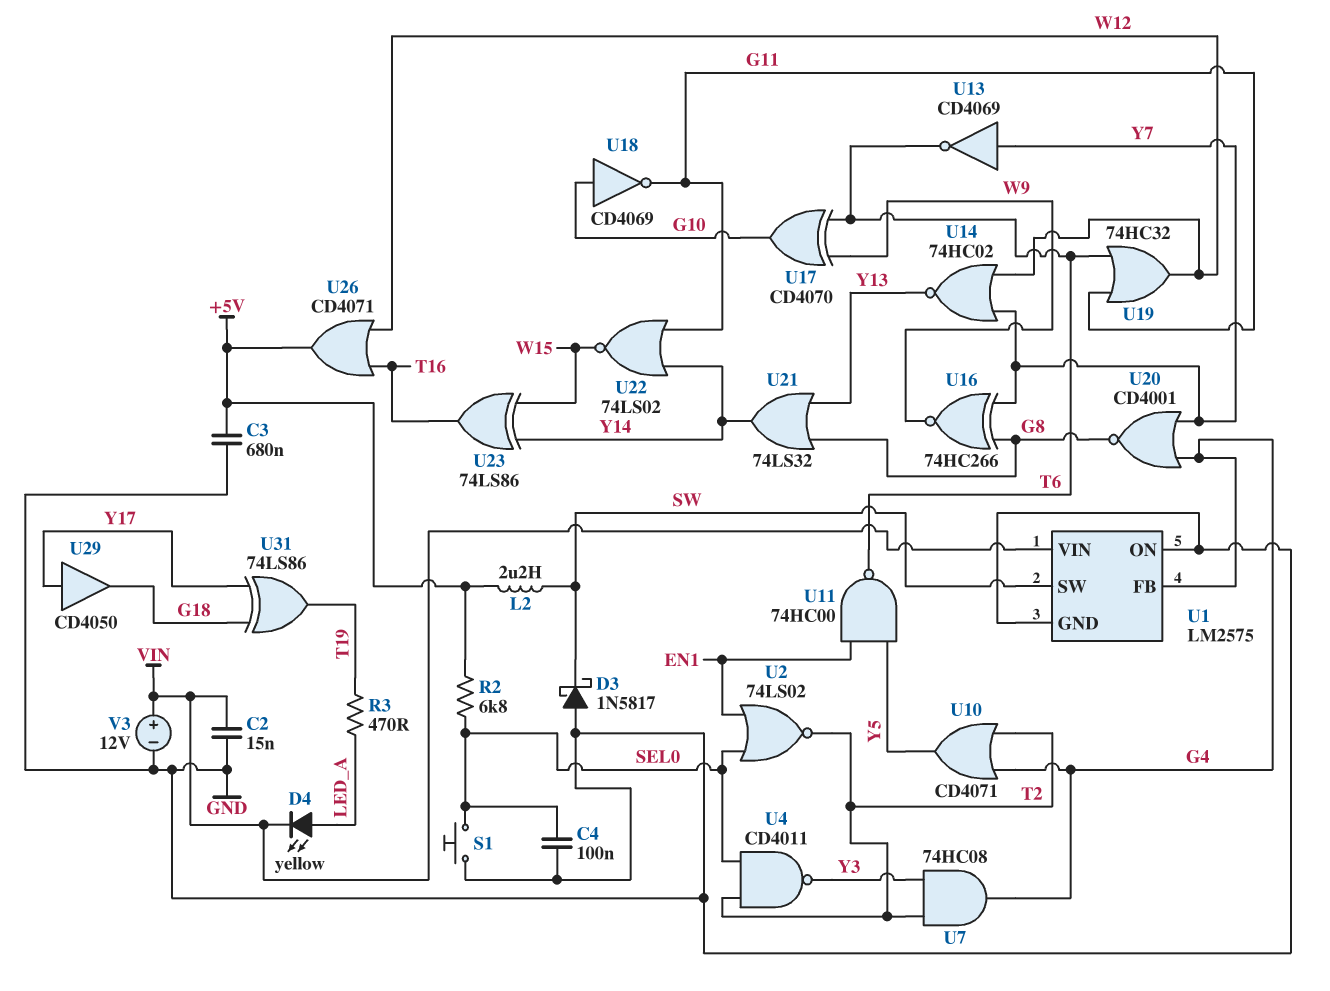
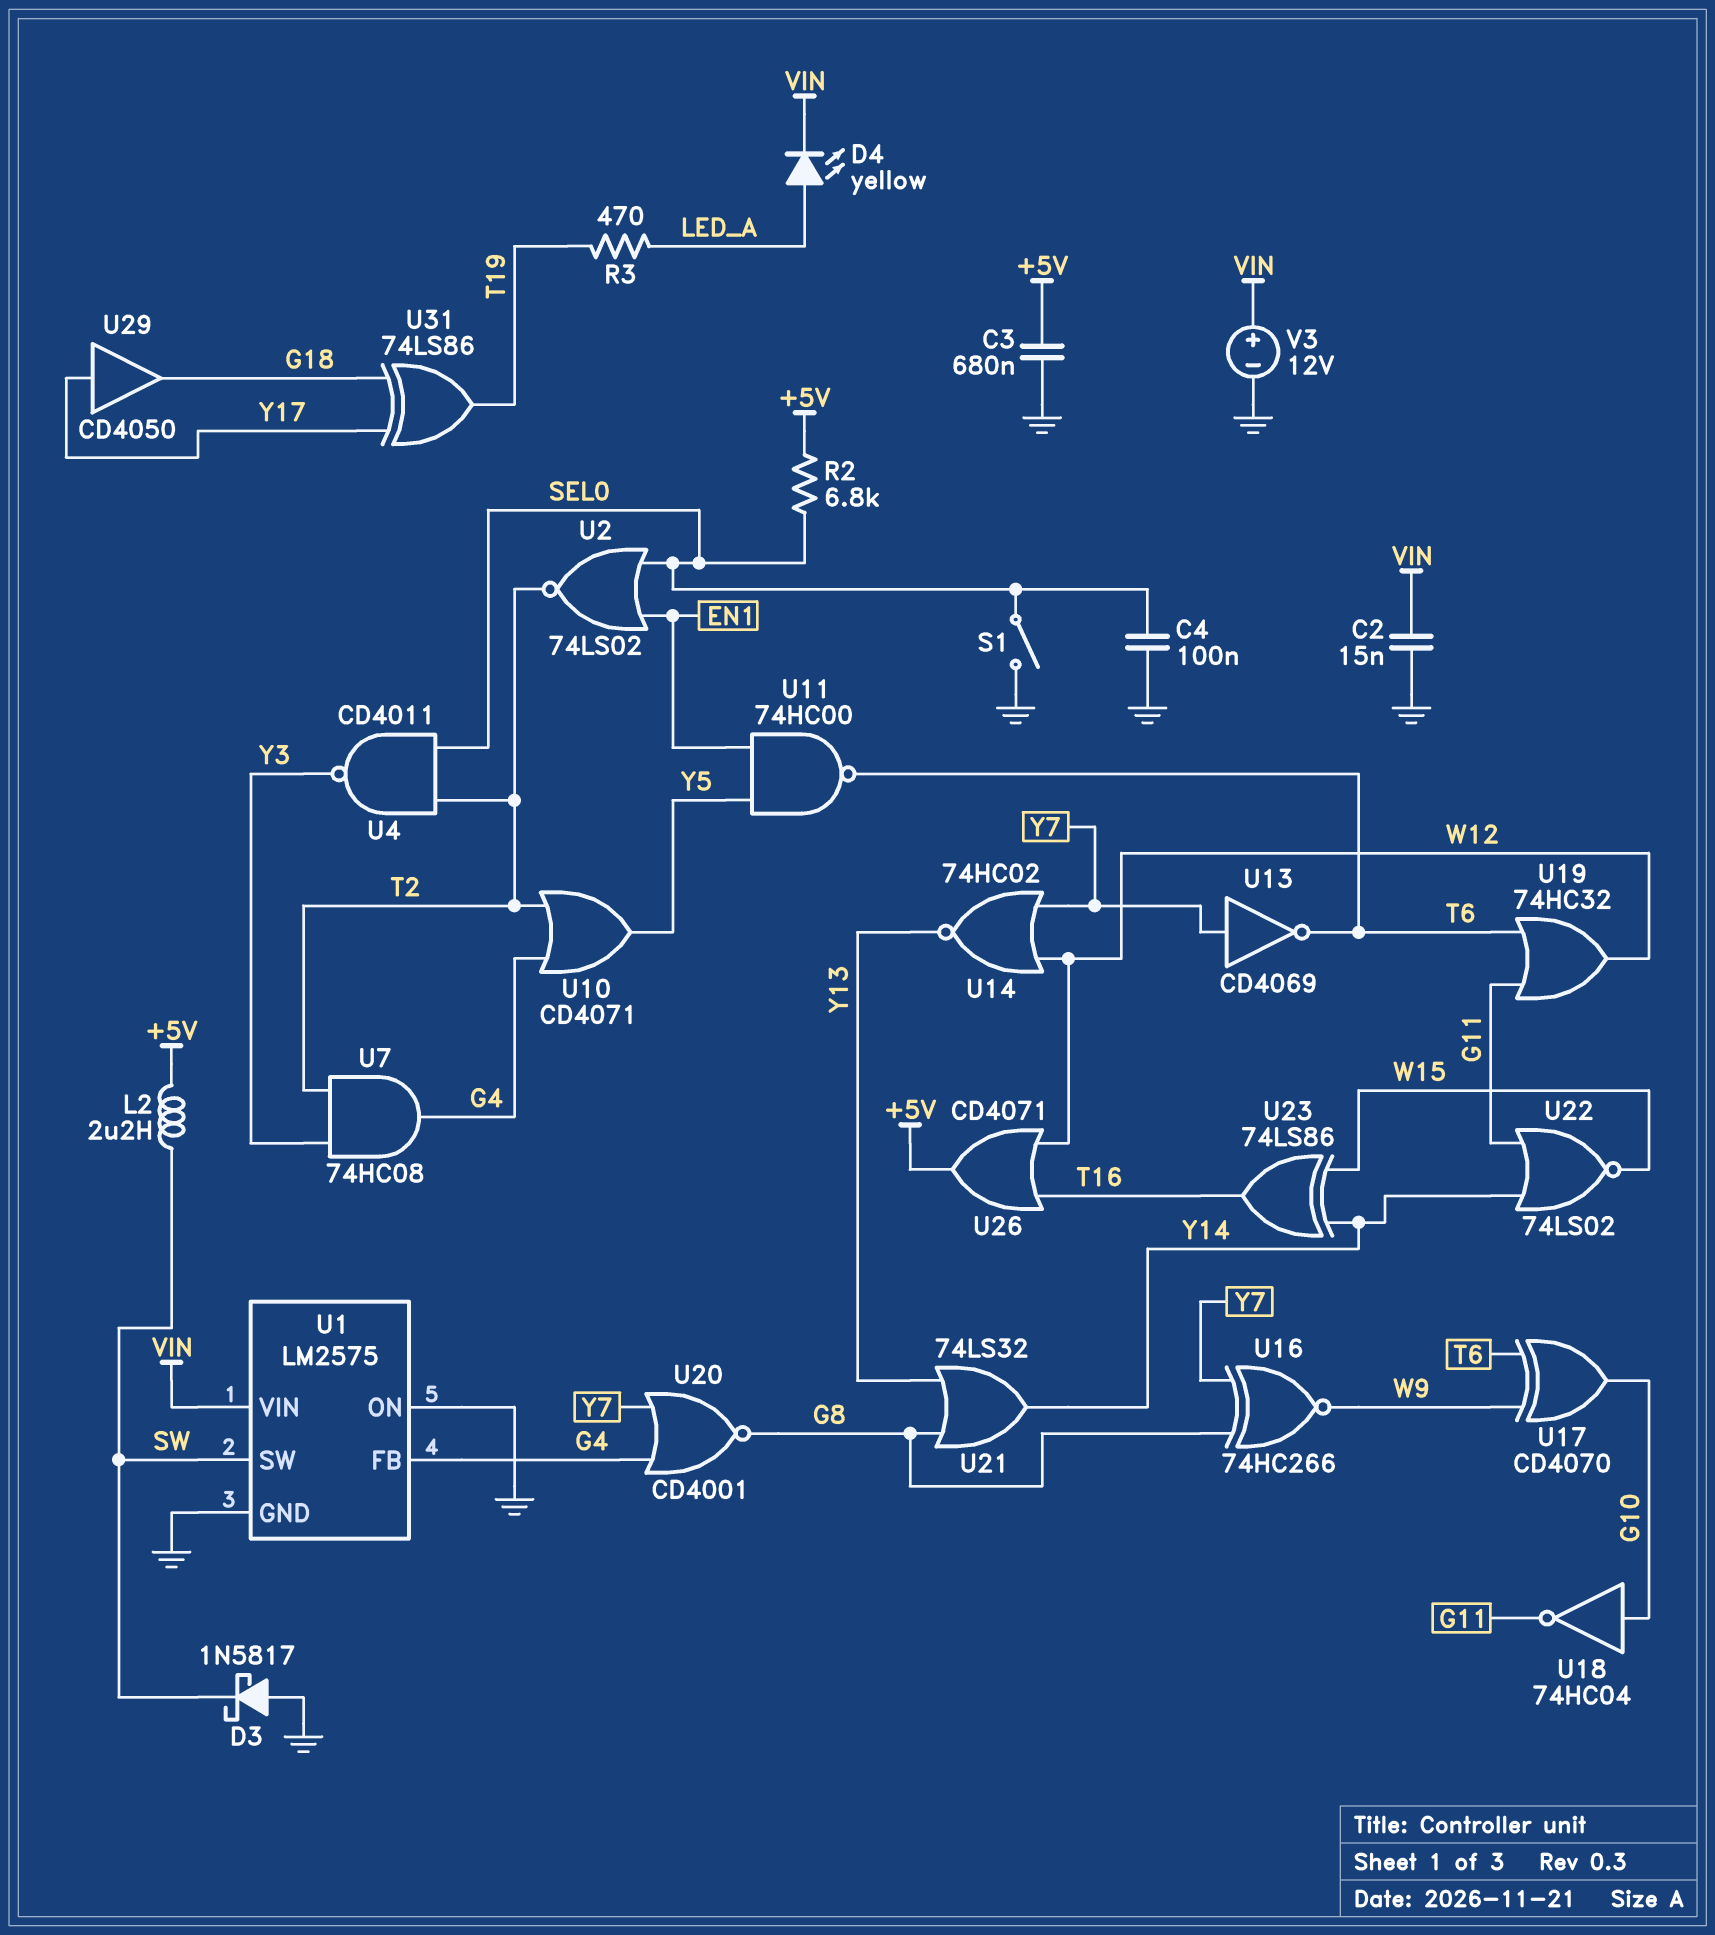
S1: button (GND, SEL0) -> switch (GND, SEL0)
U18: NOT CD4069 (in G10, out G11) -> NOT 74HC04 (in G10, out G11)

